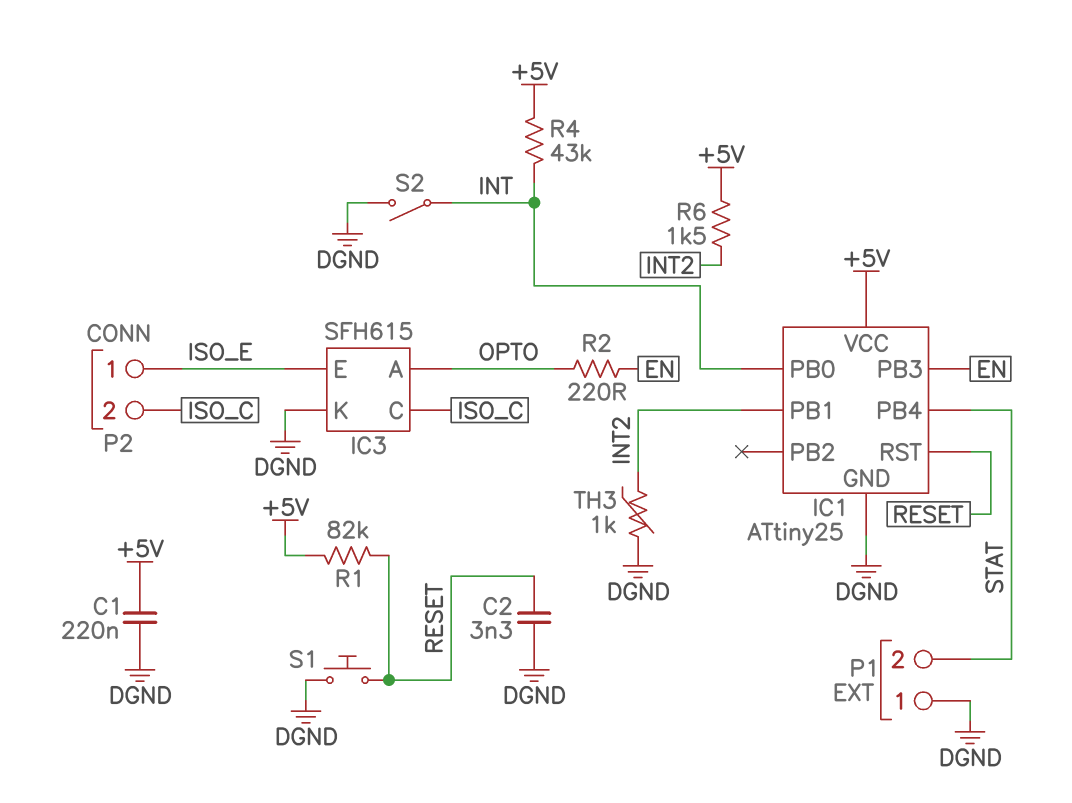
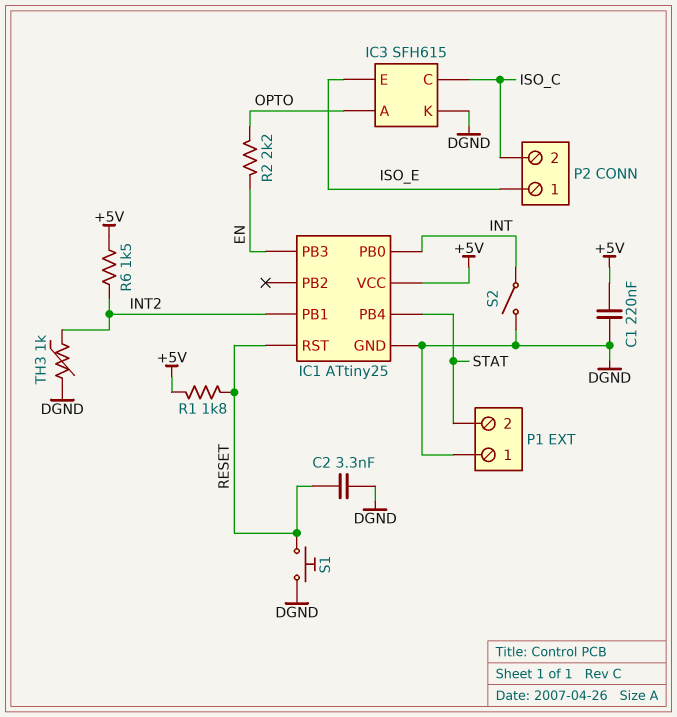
R1: 82k (+5V, RESET) -> 1.8k (+5V, RESET)
R2: 220 (EN, OPTO) -> 2.2k (EN, OPTO)
R4: 43k (+5V, INT) -> none

